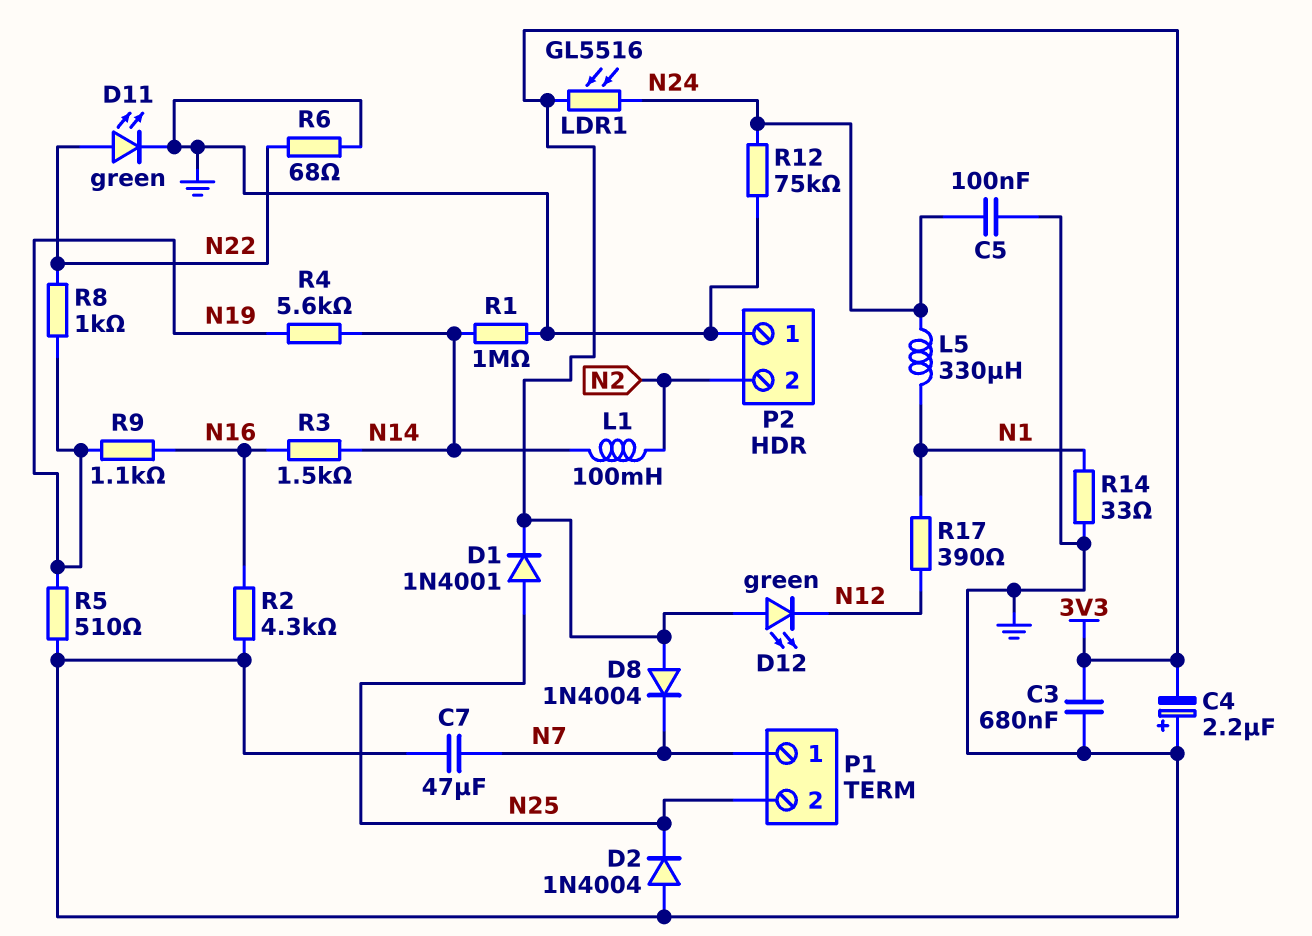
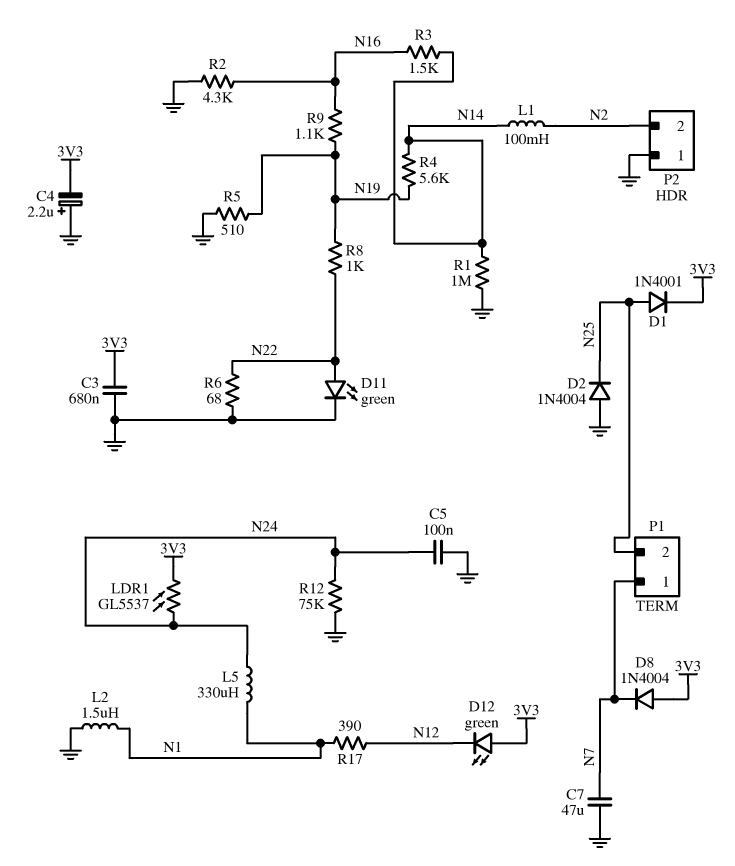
L2: none -> 1.5uH (GND, N1)
LDR1: GL5516 (3V3, N24) -> GL5537 (3V3, N24)
R14: 33 (GND, N1) -> none

